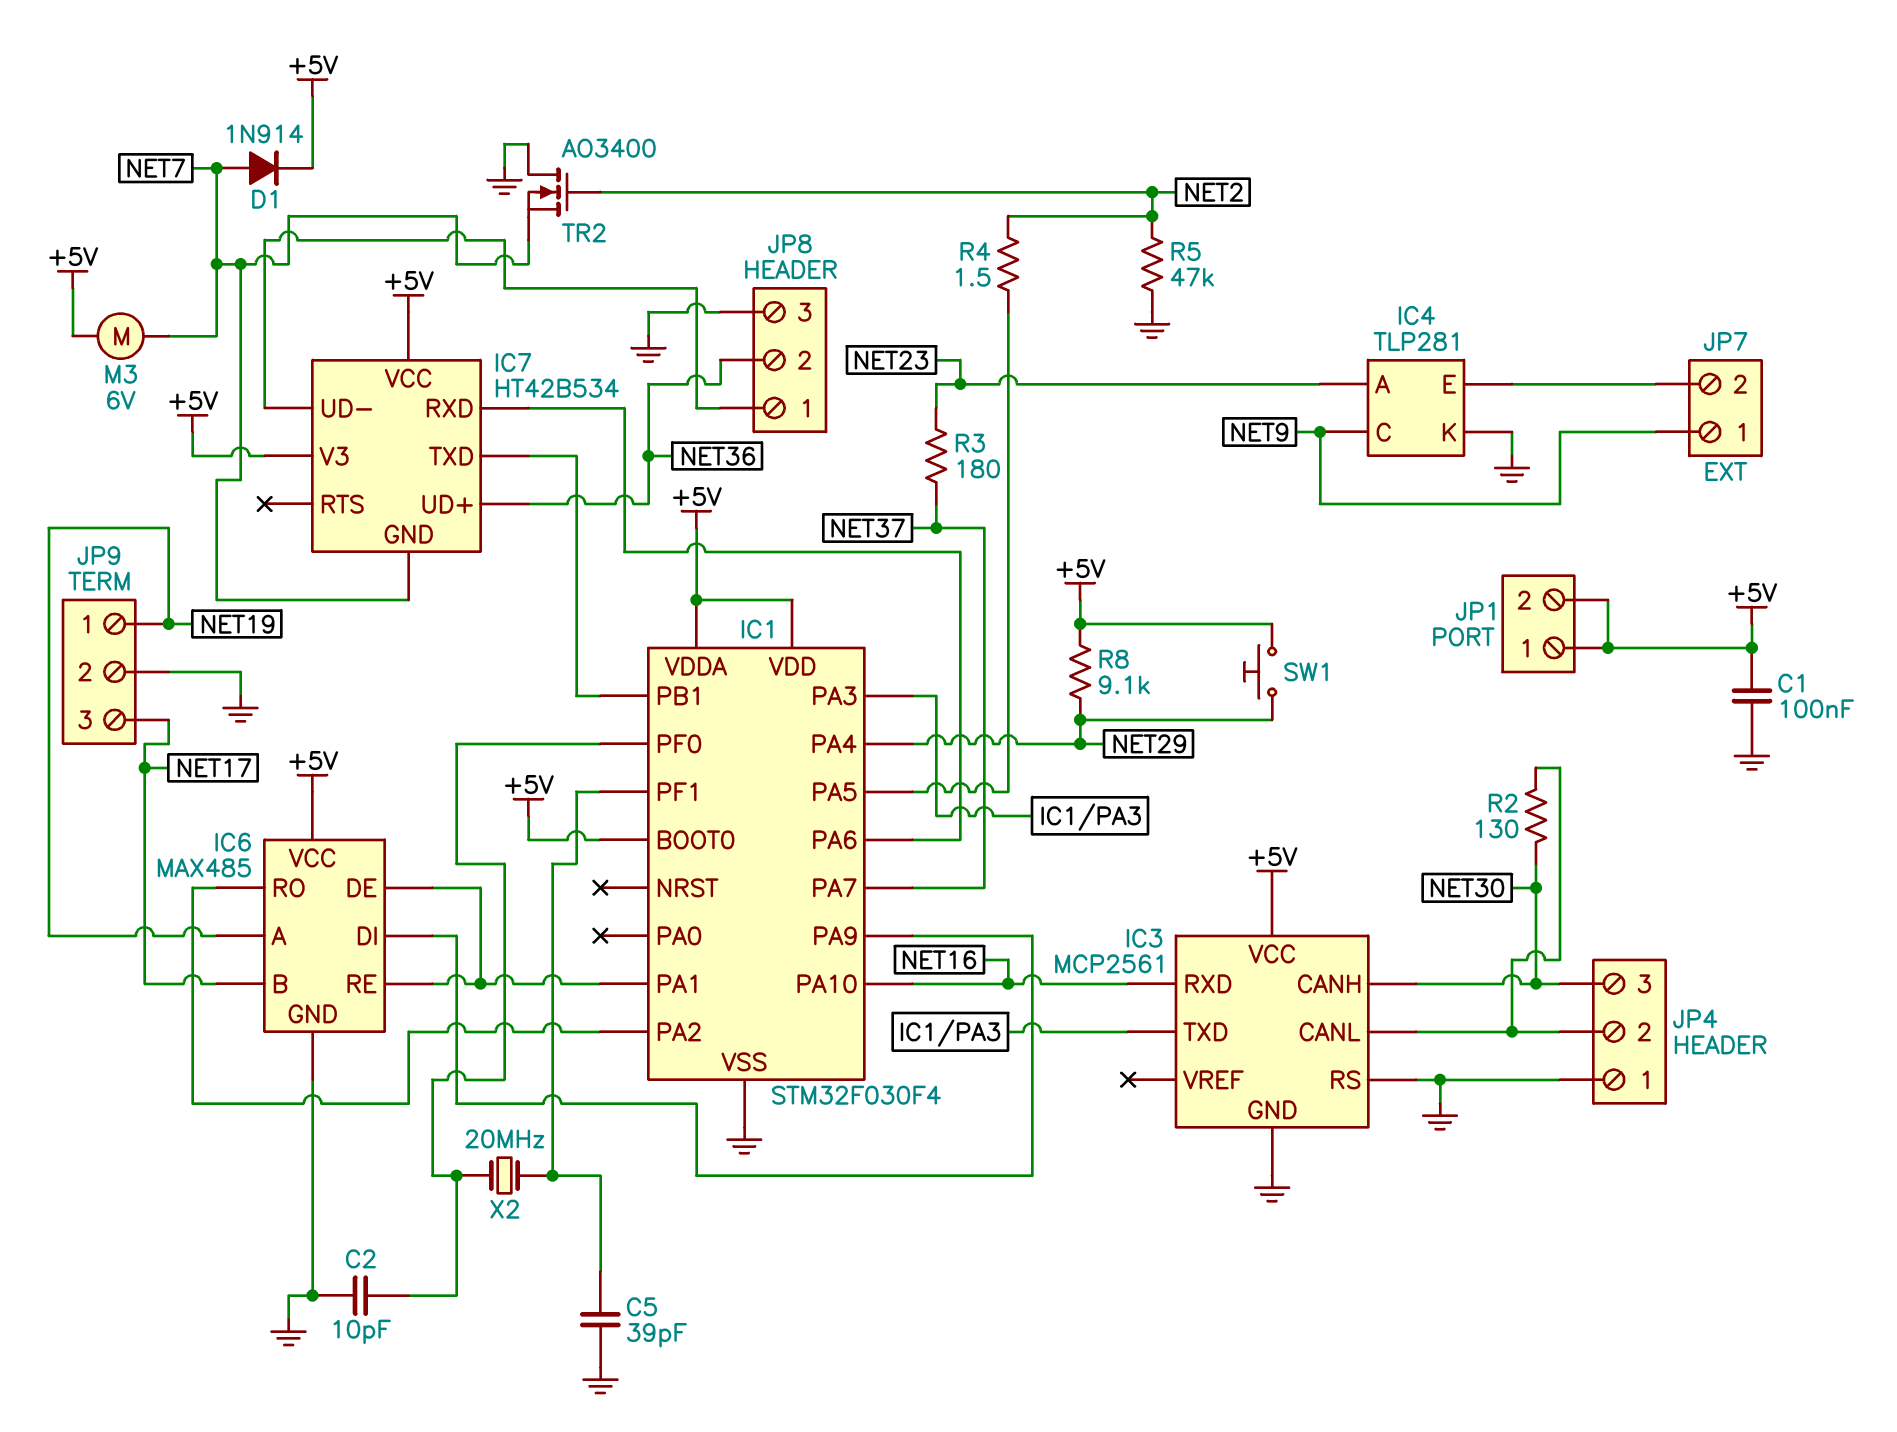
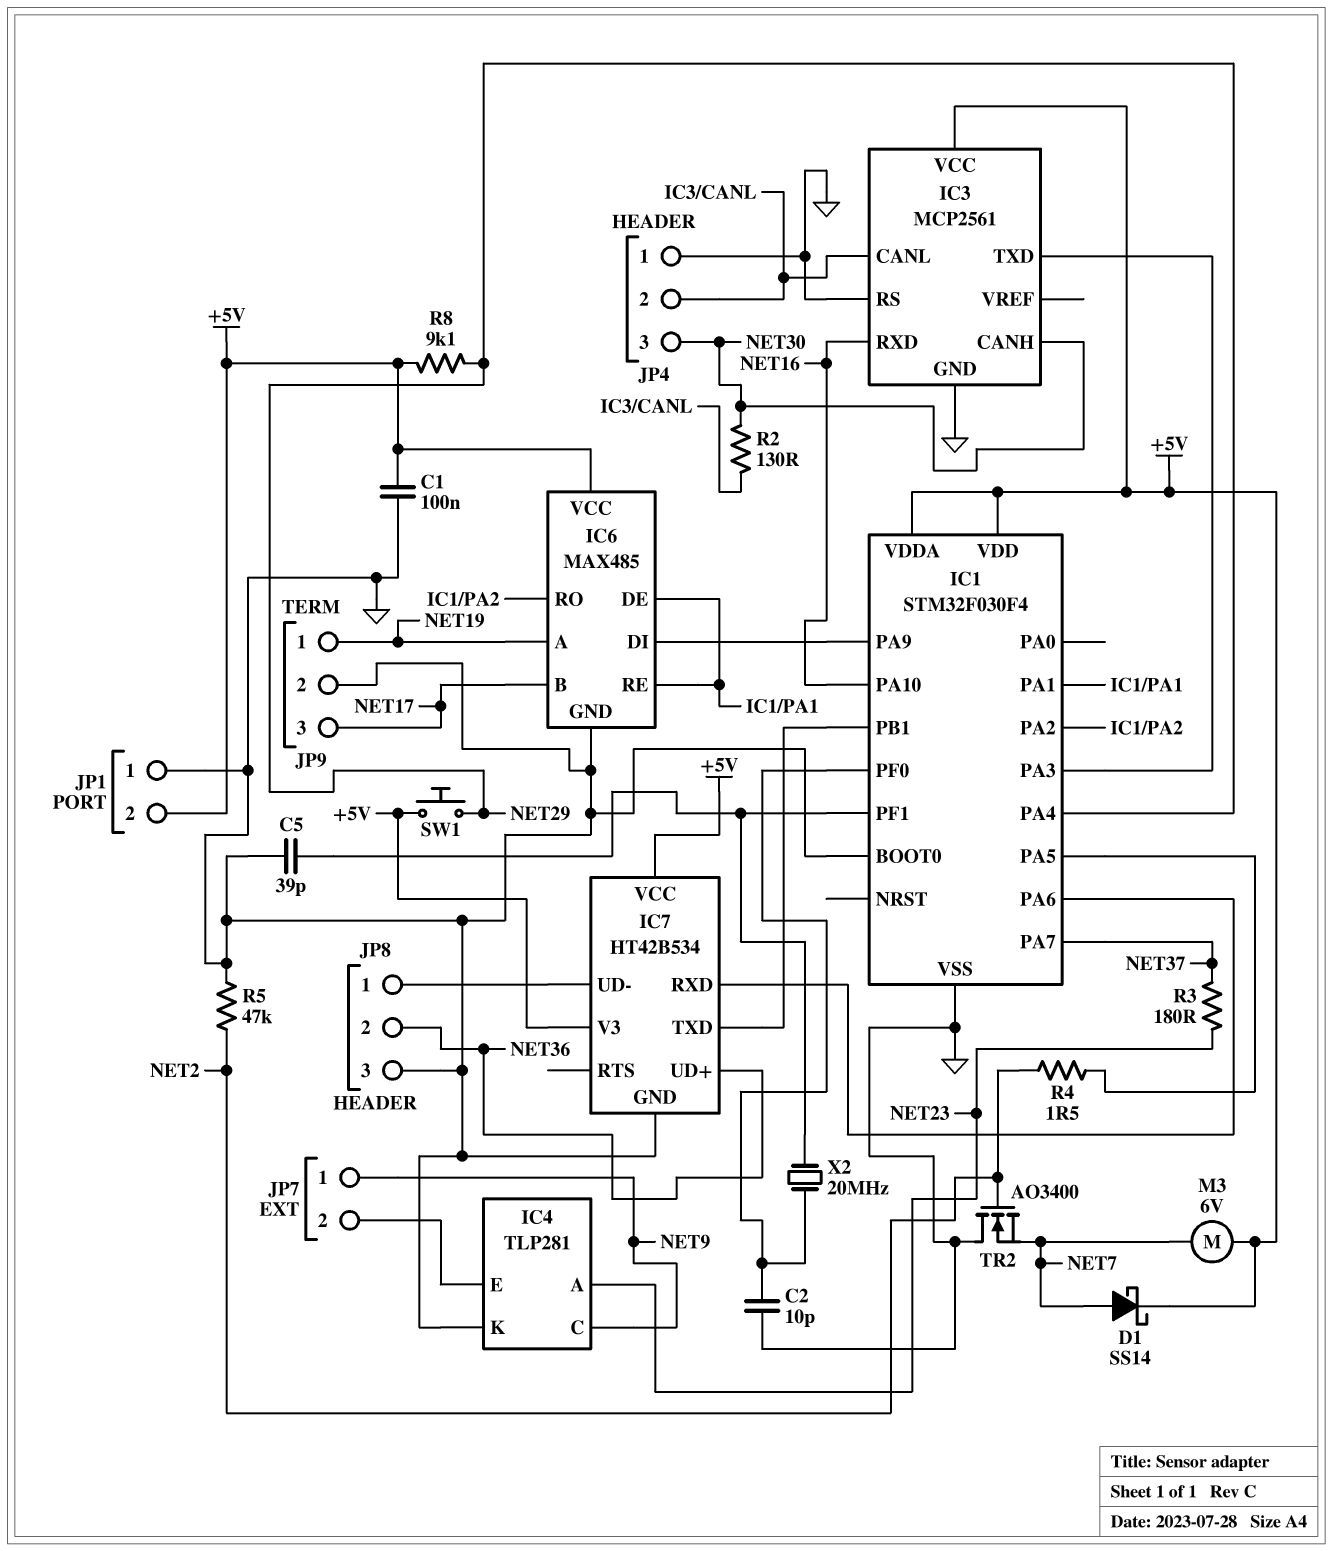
D1: diode 1N914 (A NET7, K +5V) -> schottky SS14 (A NET7, K +5V)
IC1 pin BOOT0: +5V -> GND
IC7 pin GND: NET7 -> GND
JP1 pin 1: +5V -> GND

